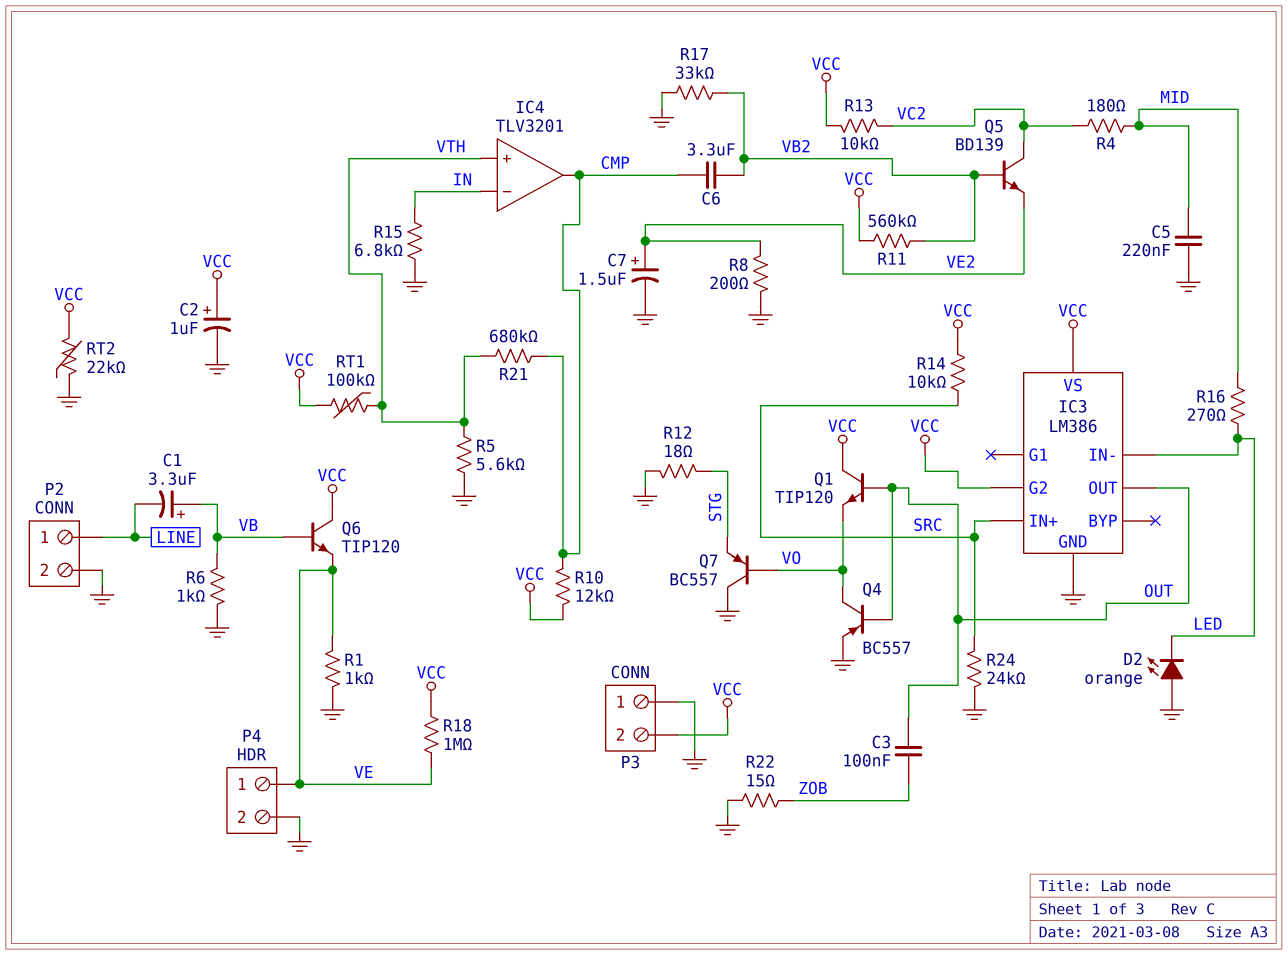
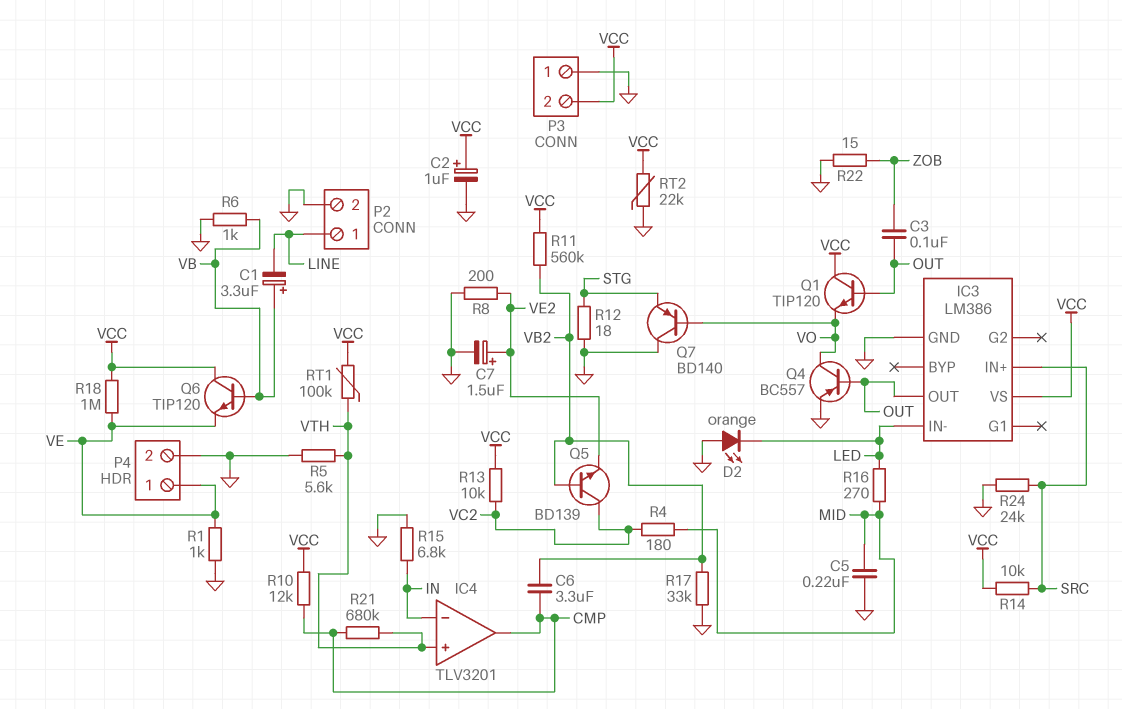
IC3 pin G2: VCC -> none
Q7: PNP BC557 (B VO, C GND, E STG) -> PNP BD140 (B VO, C GND, E STG)

